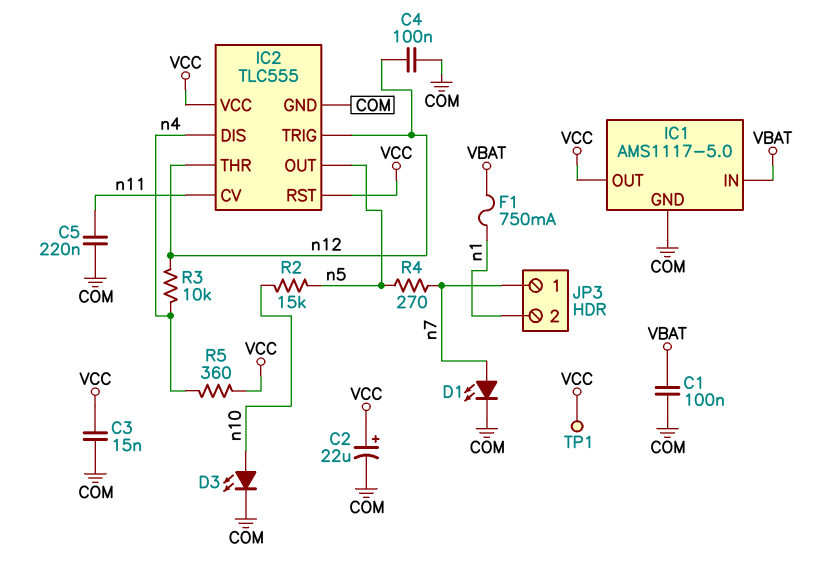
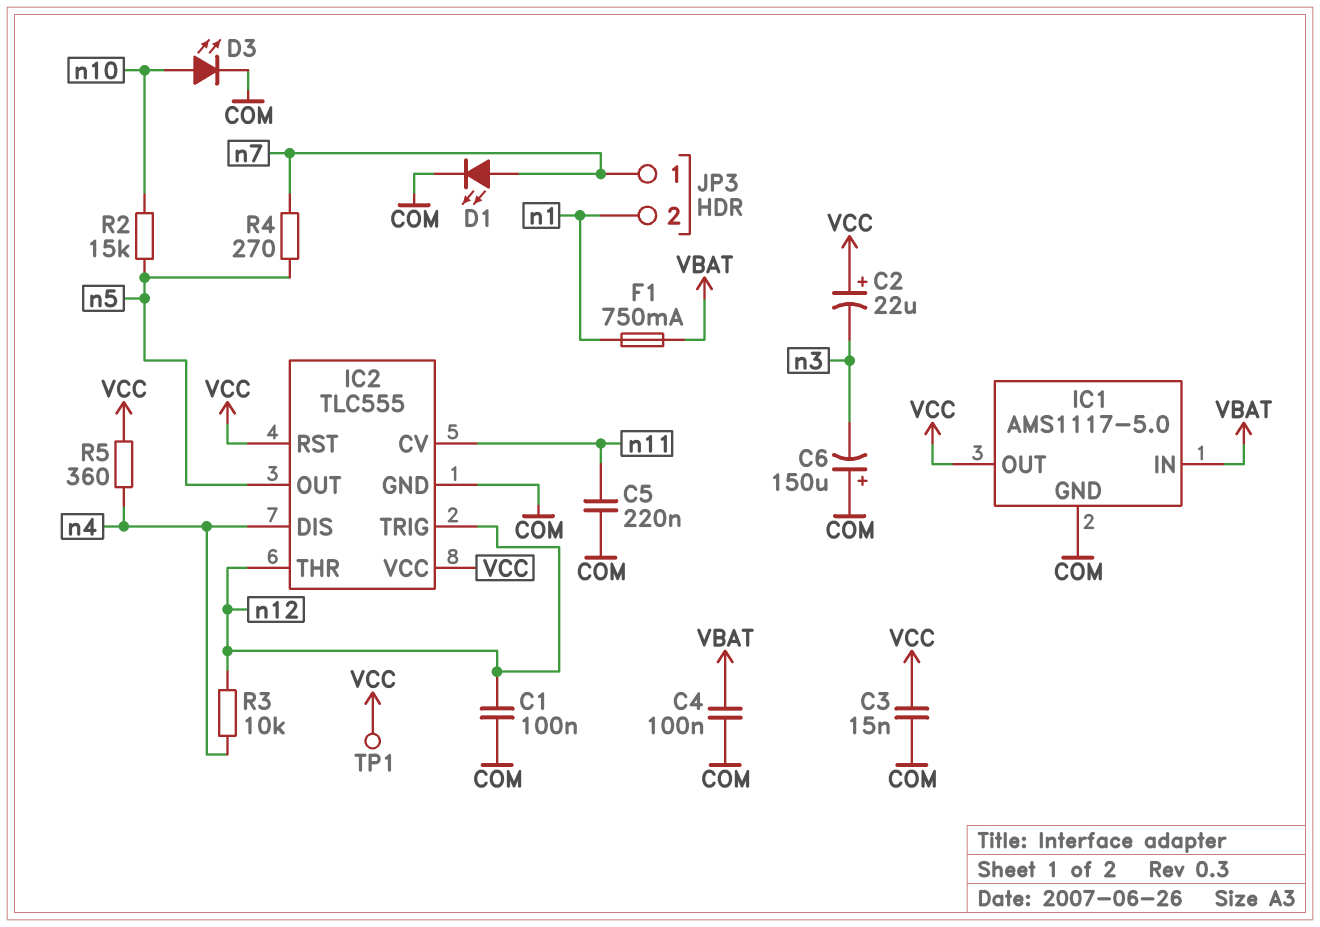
C1: 100nF (COM, VBAT) -> 100nF (COM, n12)
C2: 22uF (plus VCC, minus COM) -> 22uF (plus VCC, minus n3)
C4: 100nF (COM, n12) -> 100nF (COM, VBAT)
C6: none -> 150uF (plus COM, minus n3)

